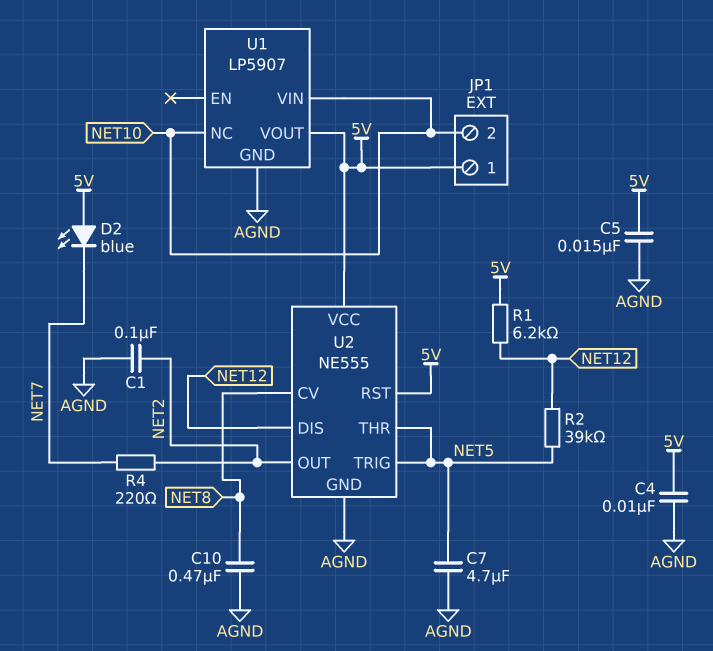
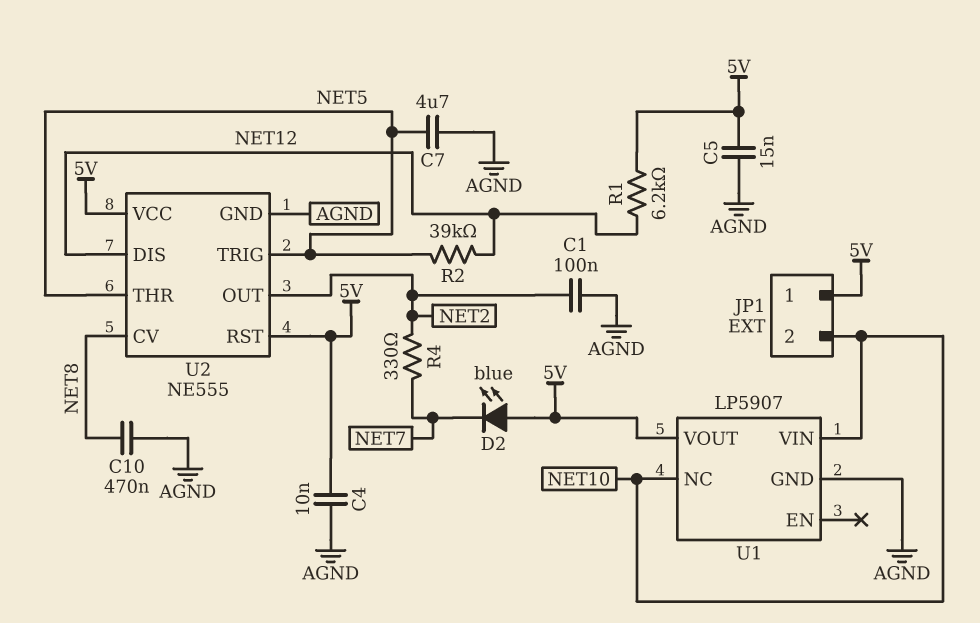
R4: 220 (NET2, NET7) -> 330 (NET2, NET7)

